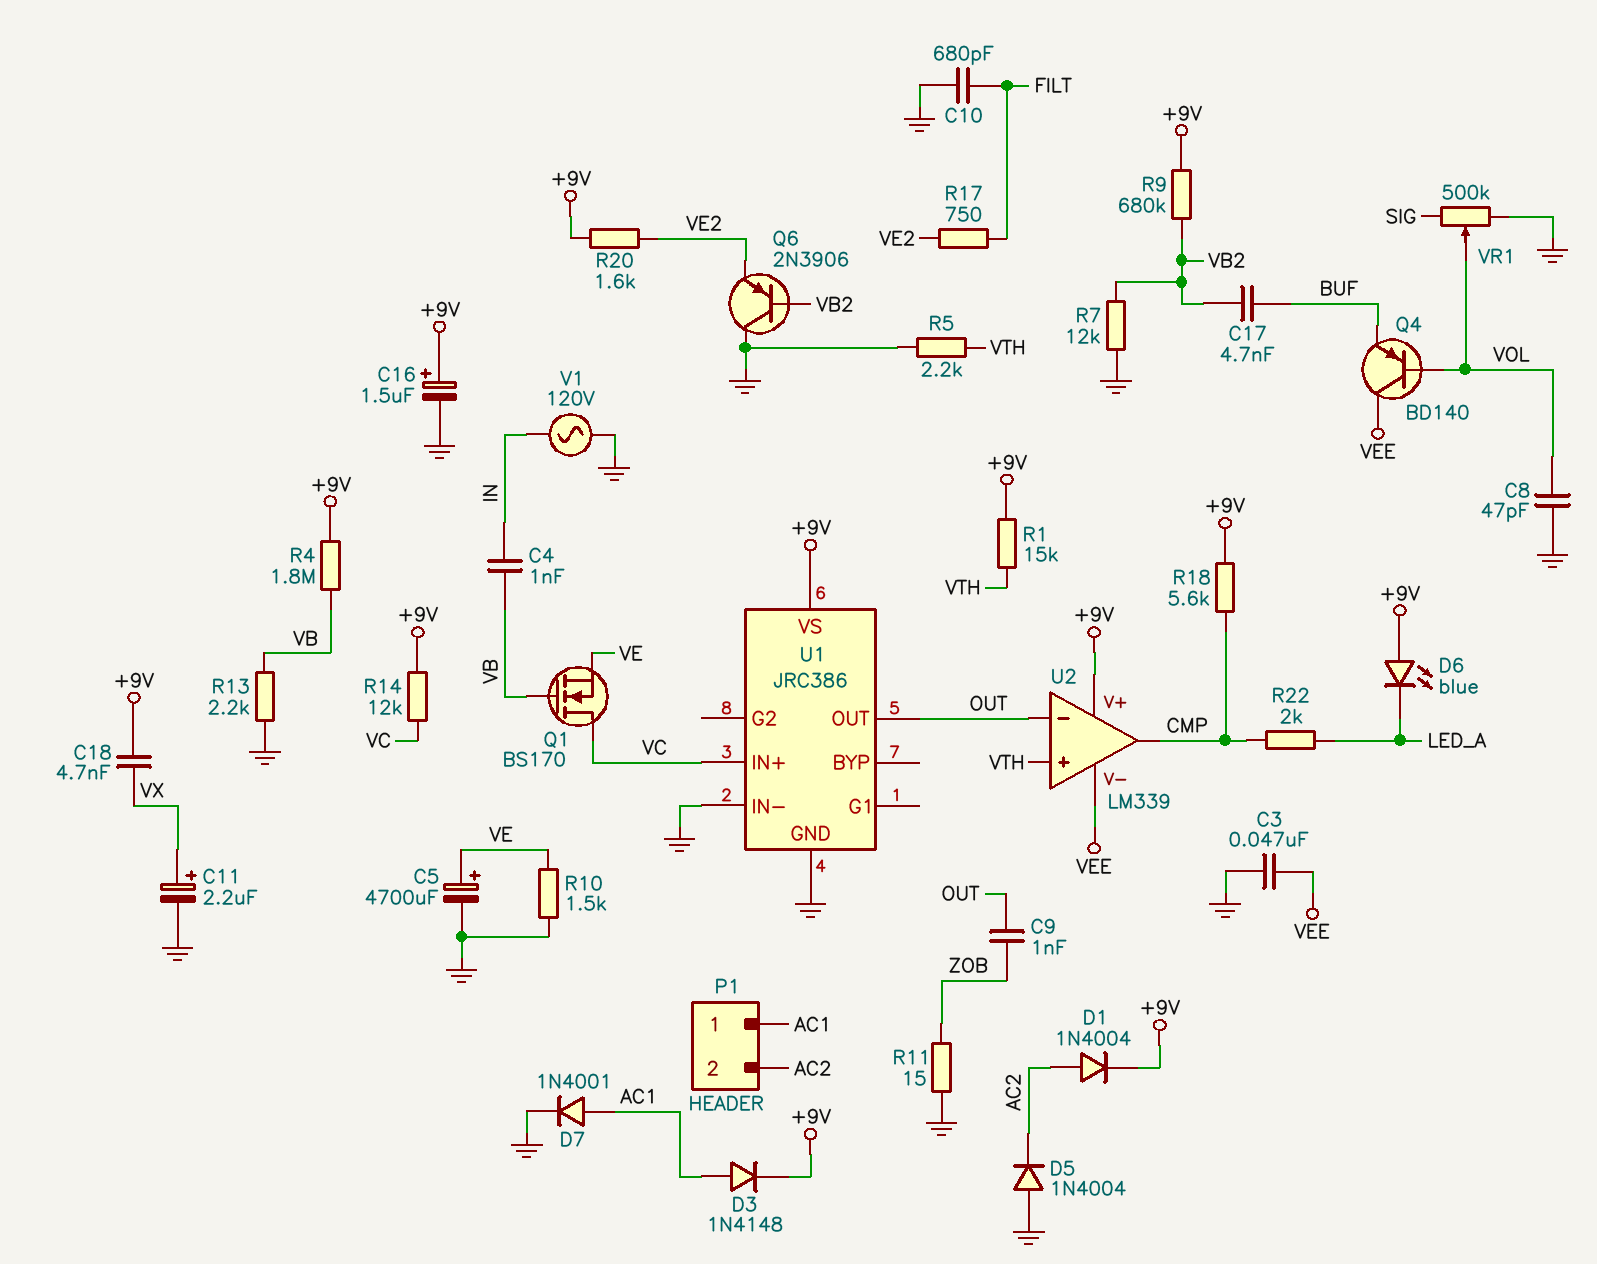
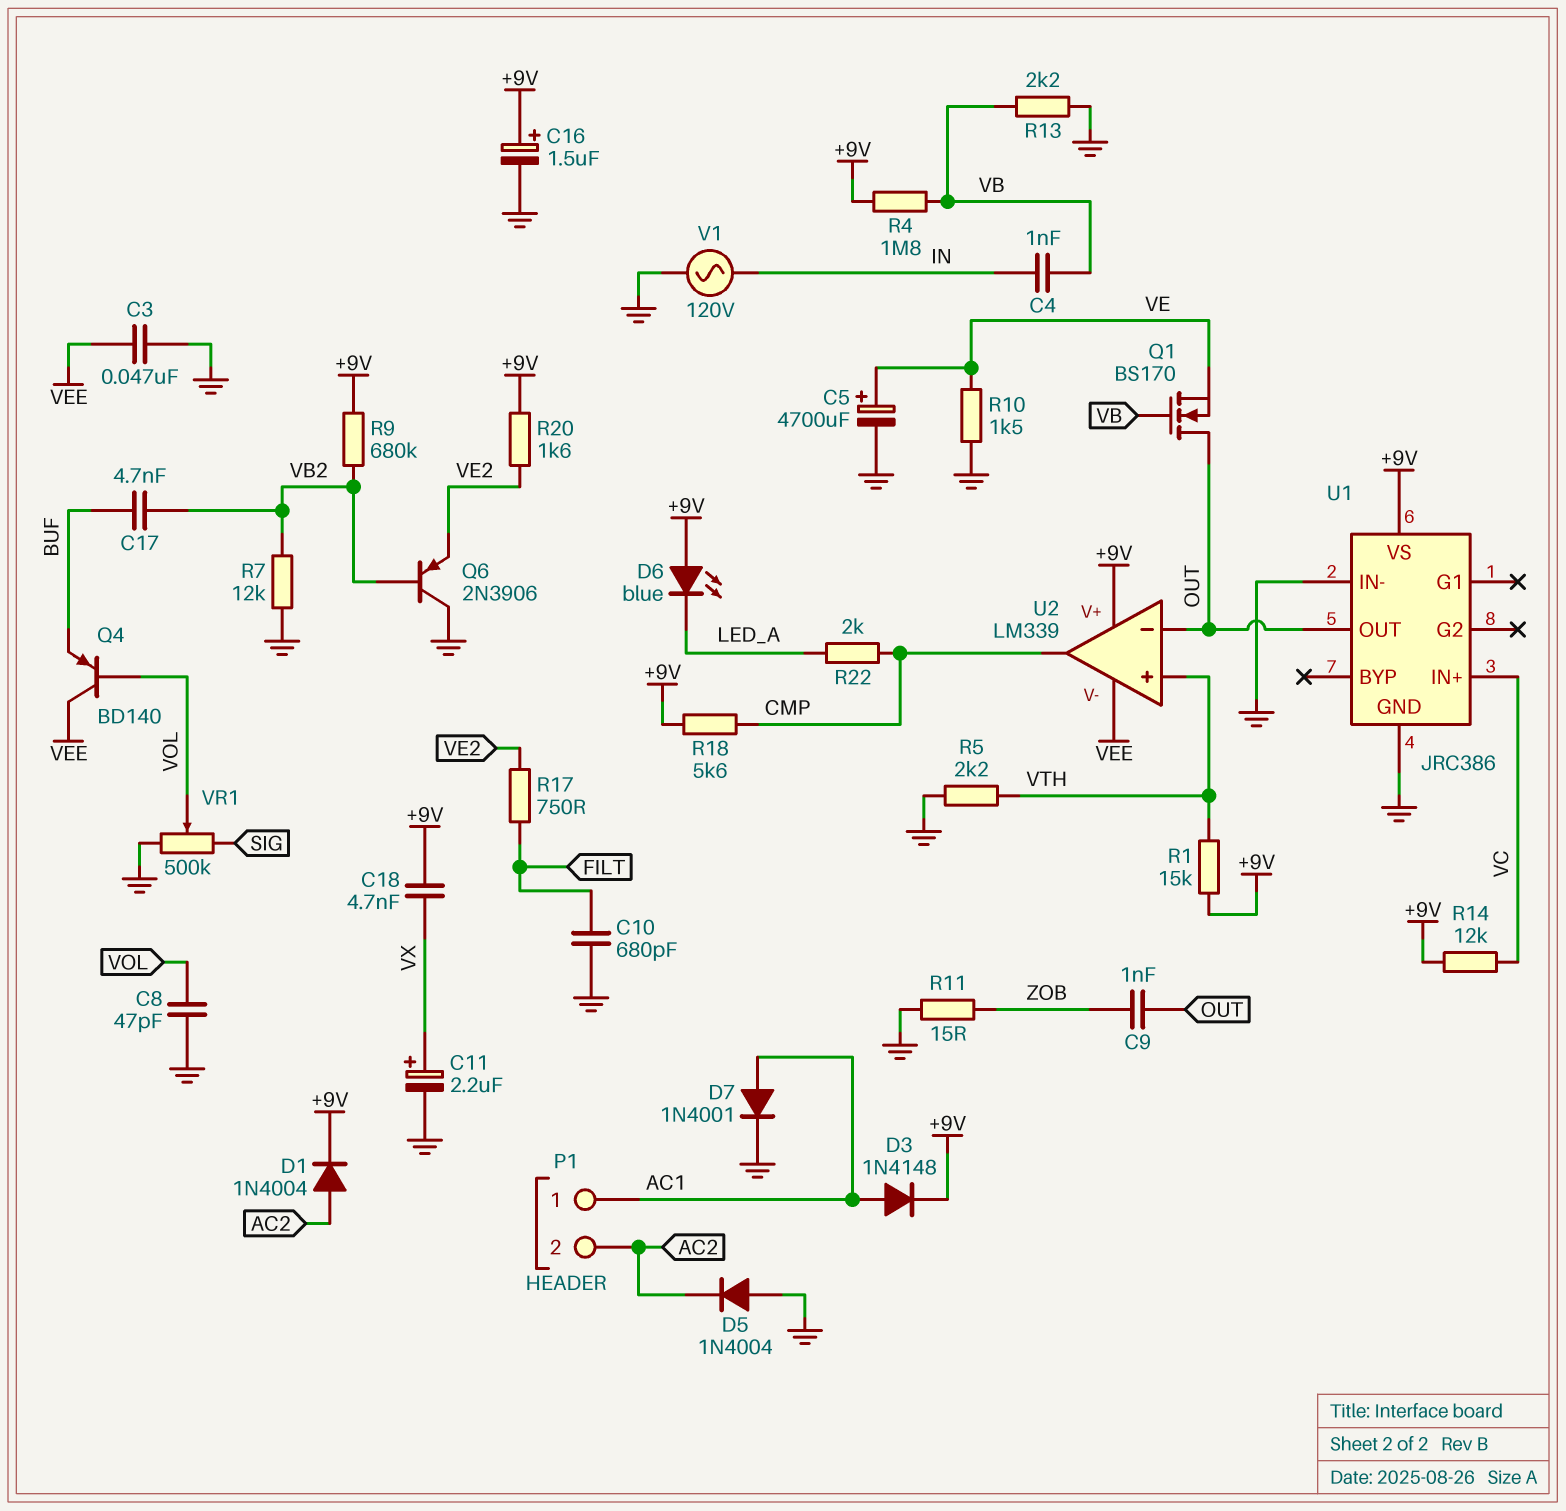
Q1: NMOS BS170 (G VB, D VC, S VE) -> NMOS BS170 (G VB, D OUT, S VE)

